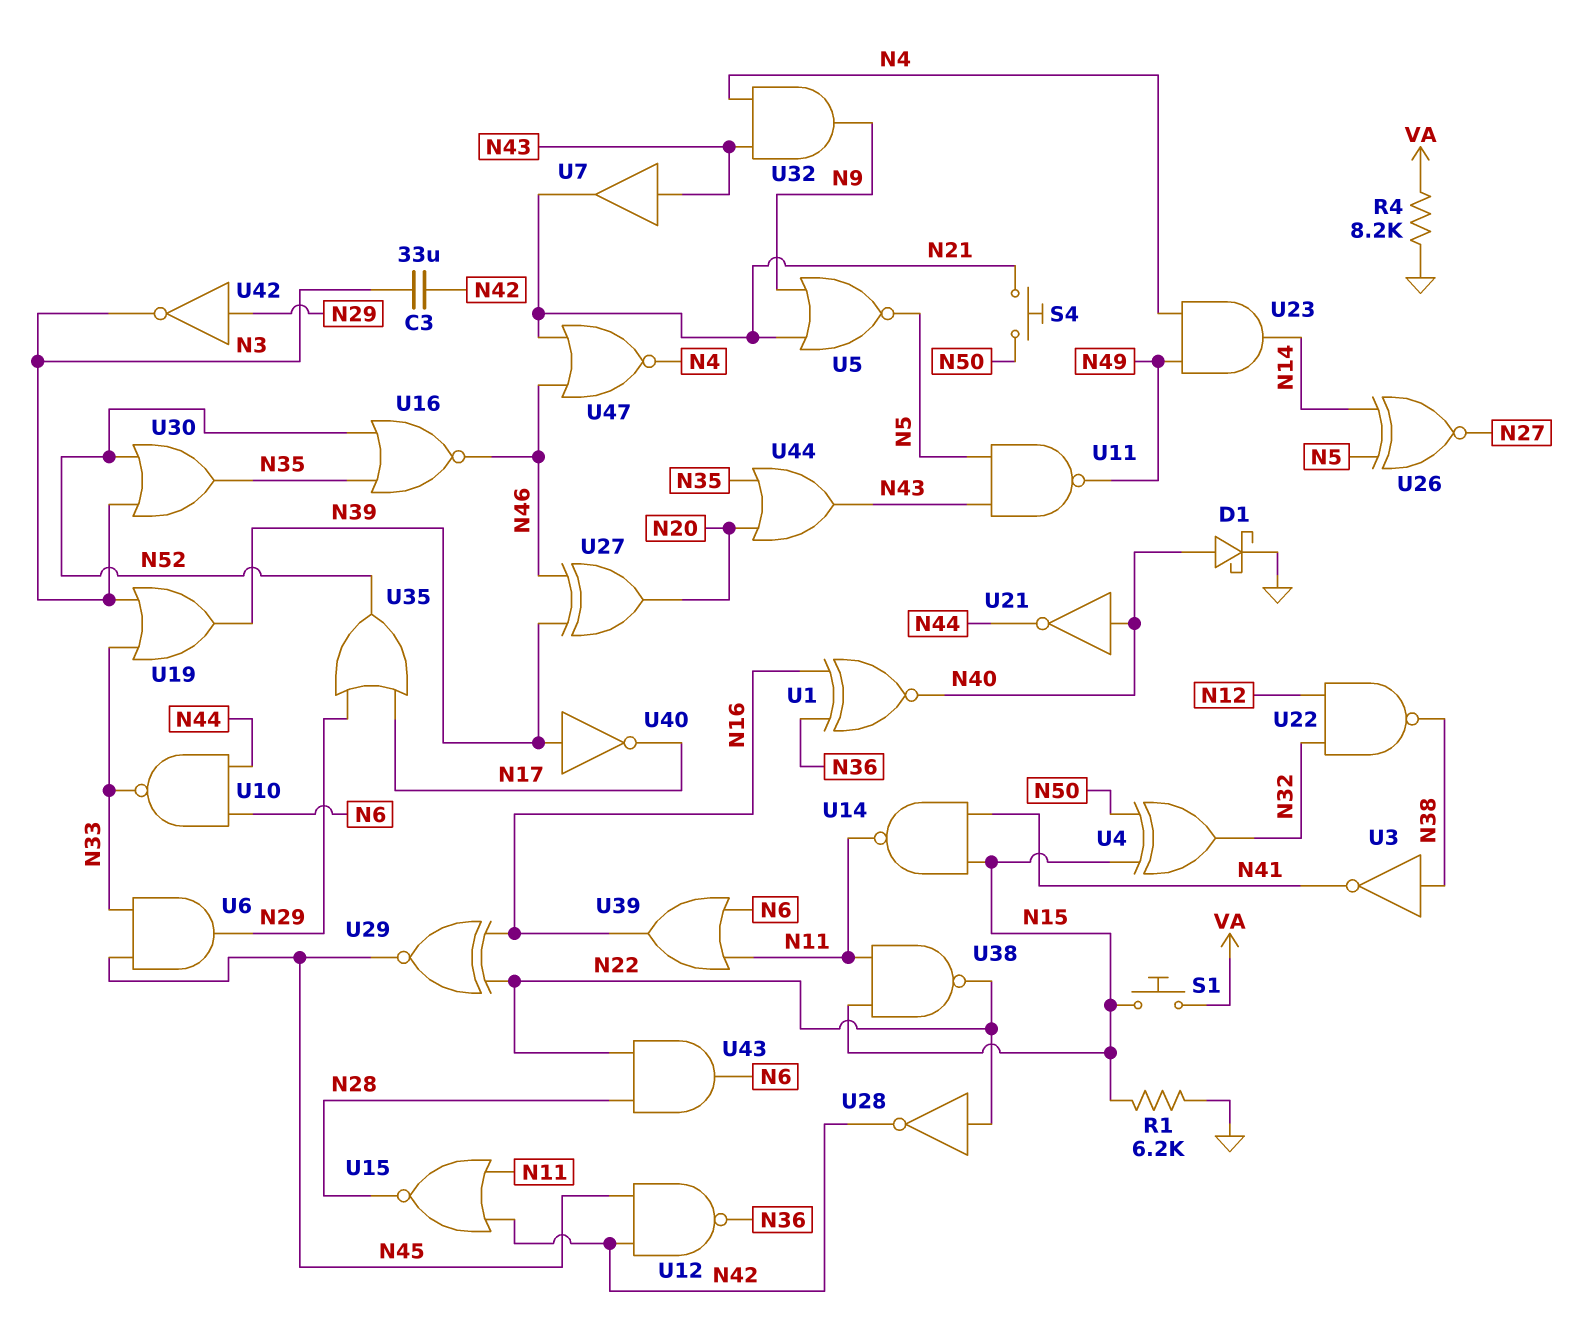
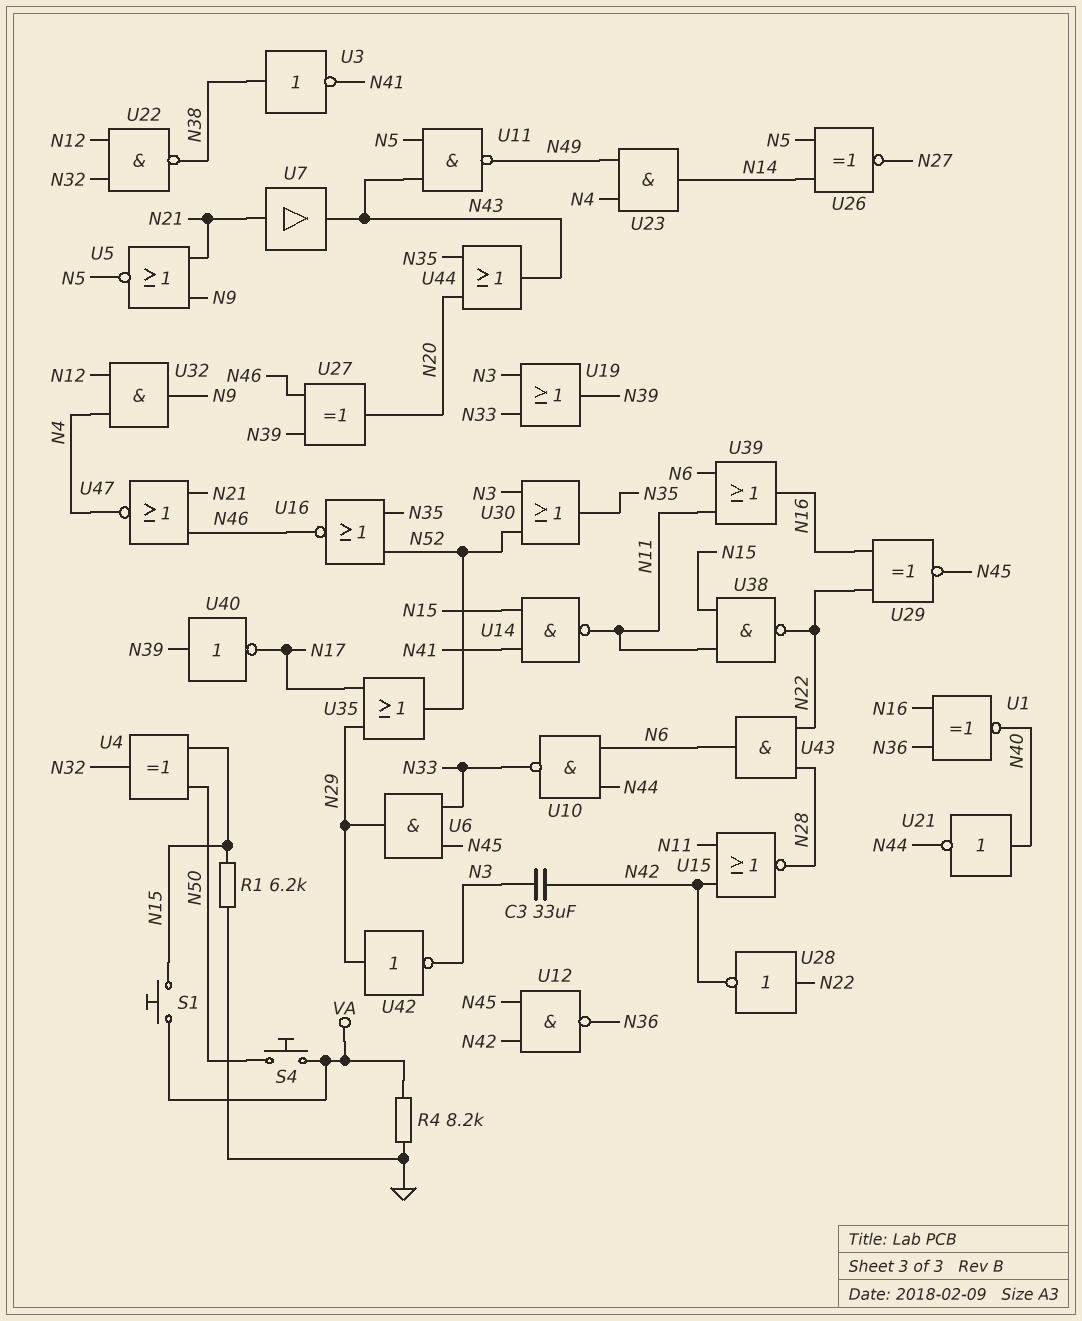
D1: schottky (A N40, K GND) -> none
S4: button (N21, N50) -> button (N50, VA)
U7: buffer (in N43, out N21) -> buffer (in N21, out N43)
U32: AND (in N4, in N43, out N9) -> AND (in N4, in N12, out N9)

